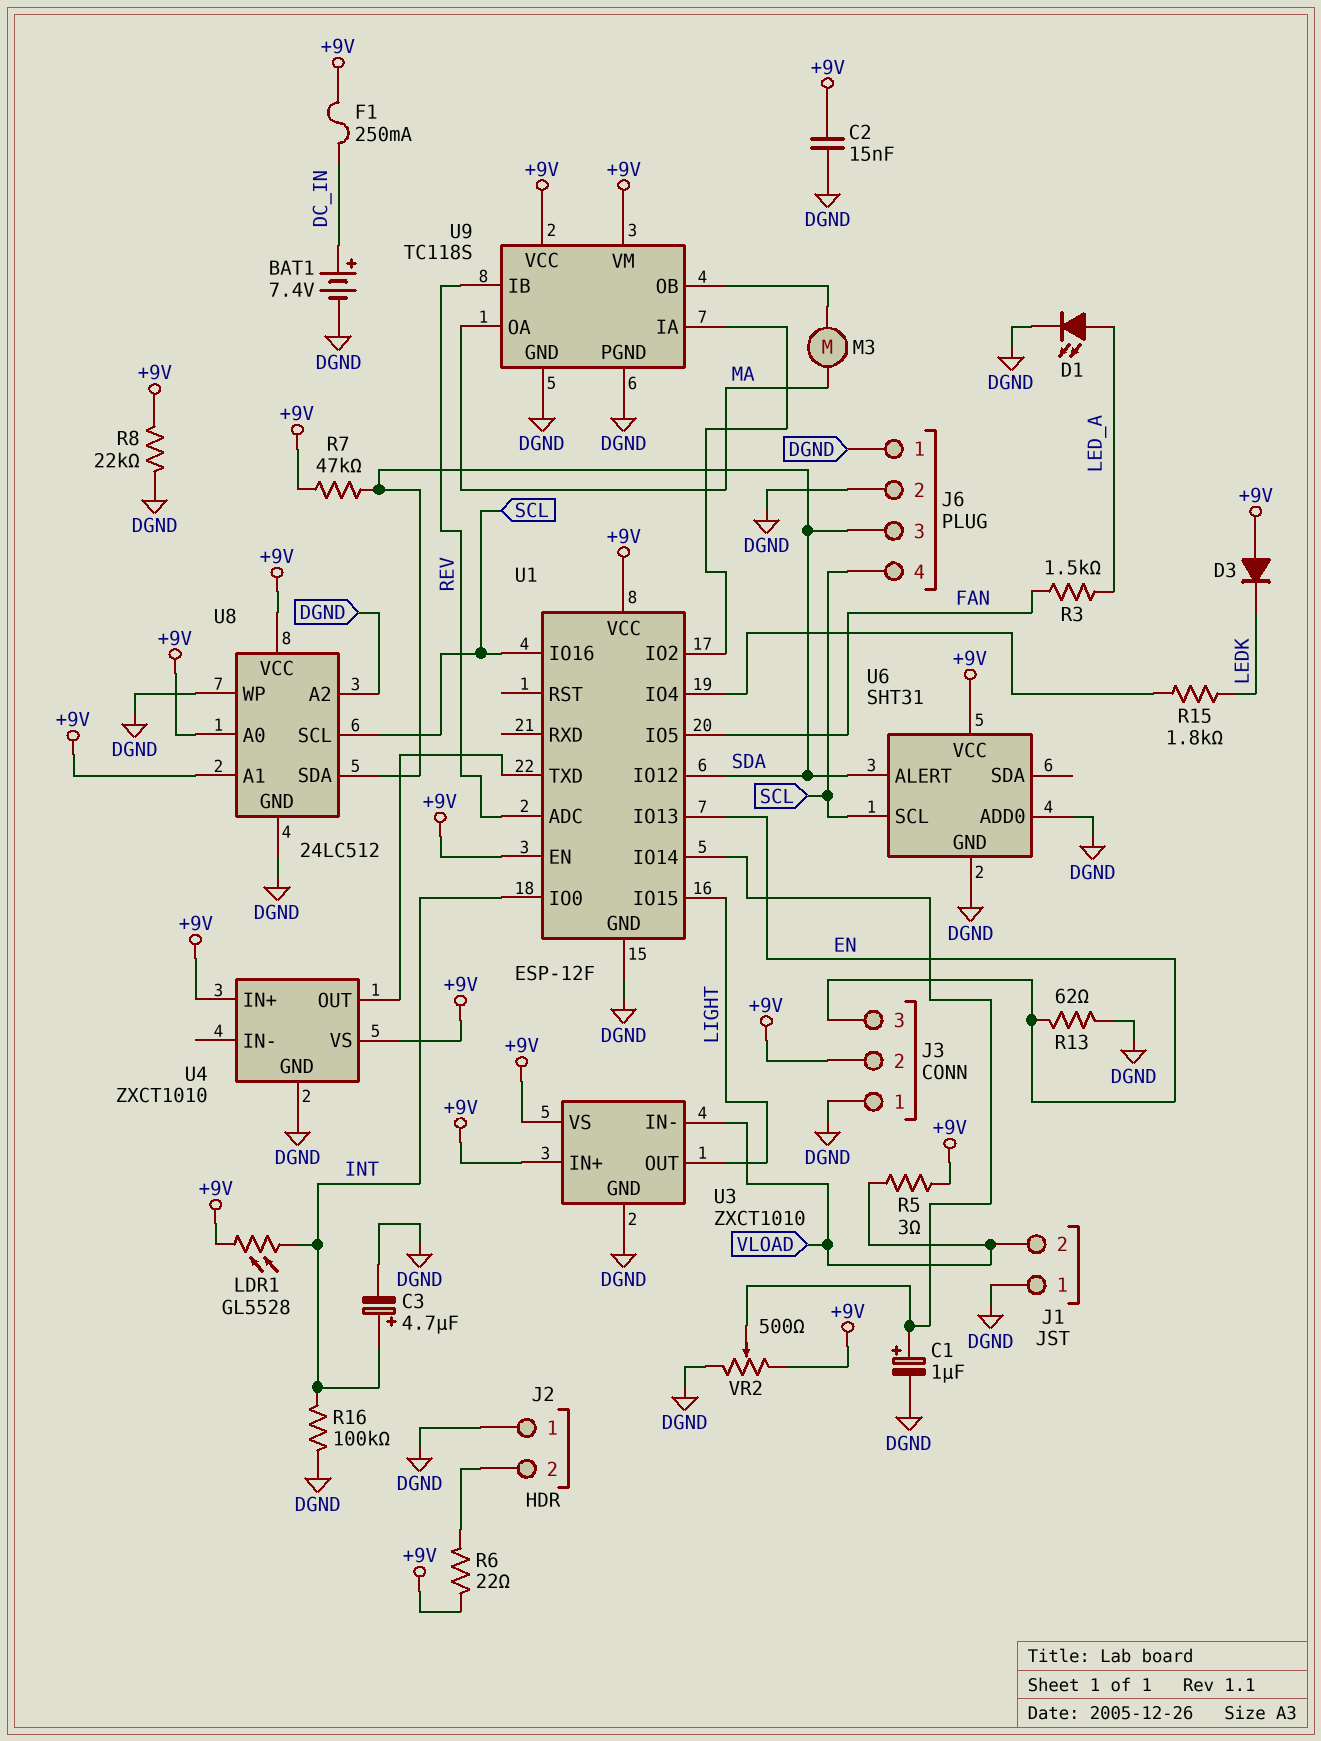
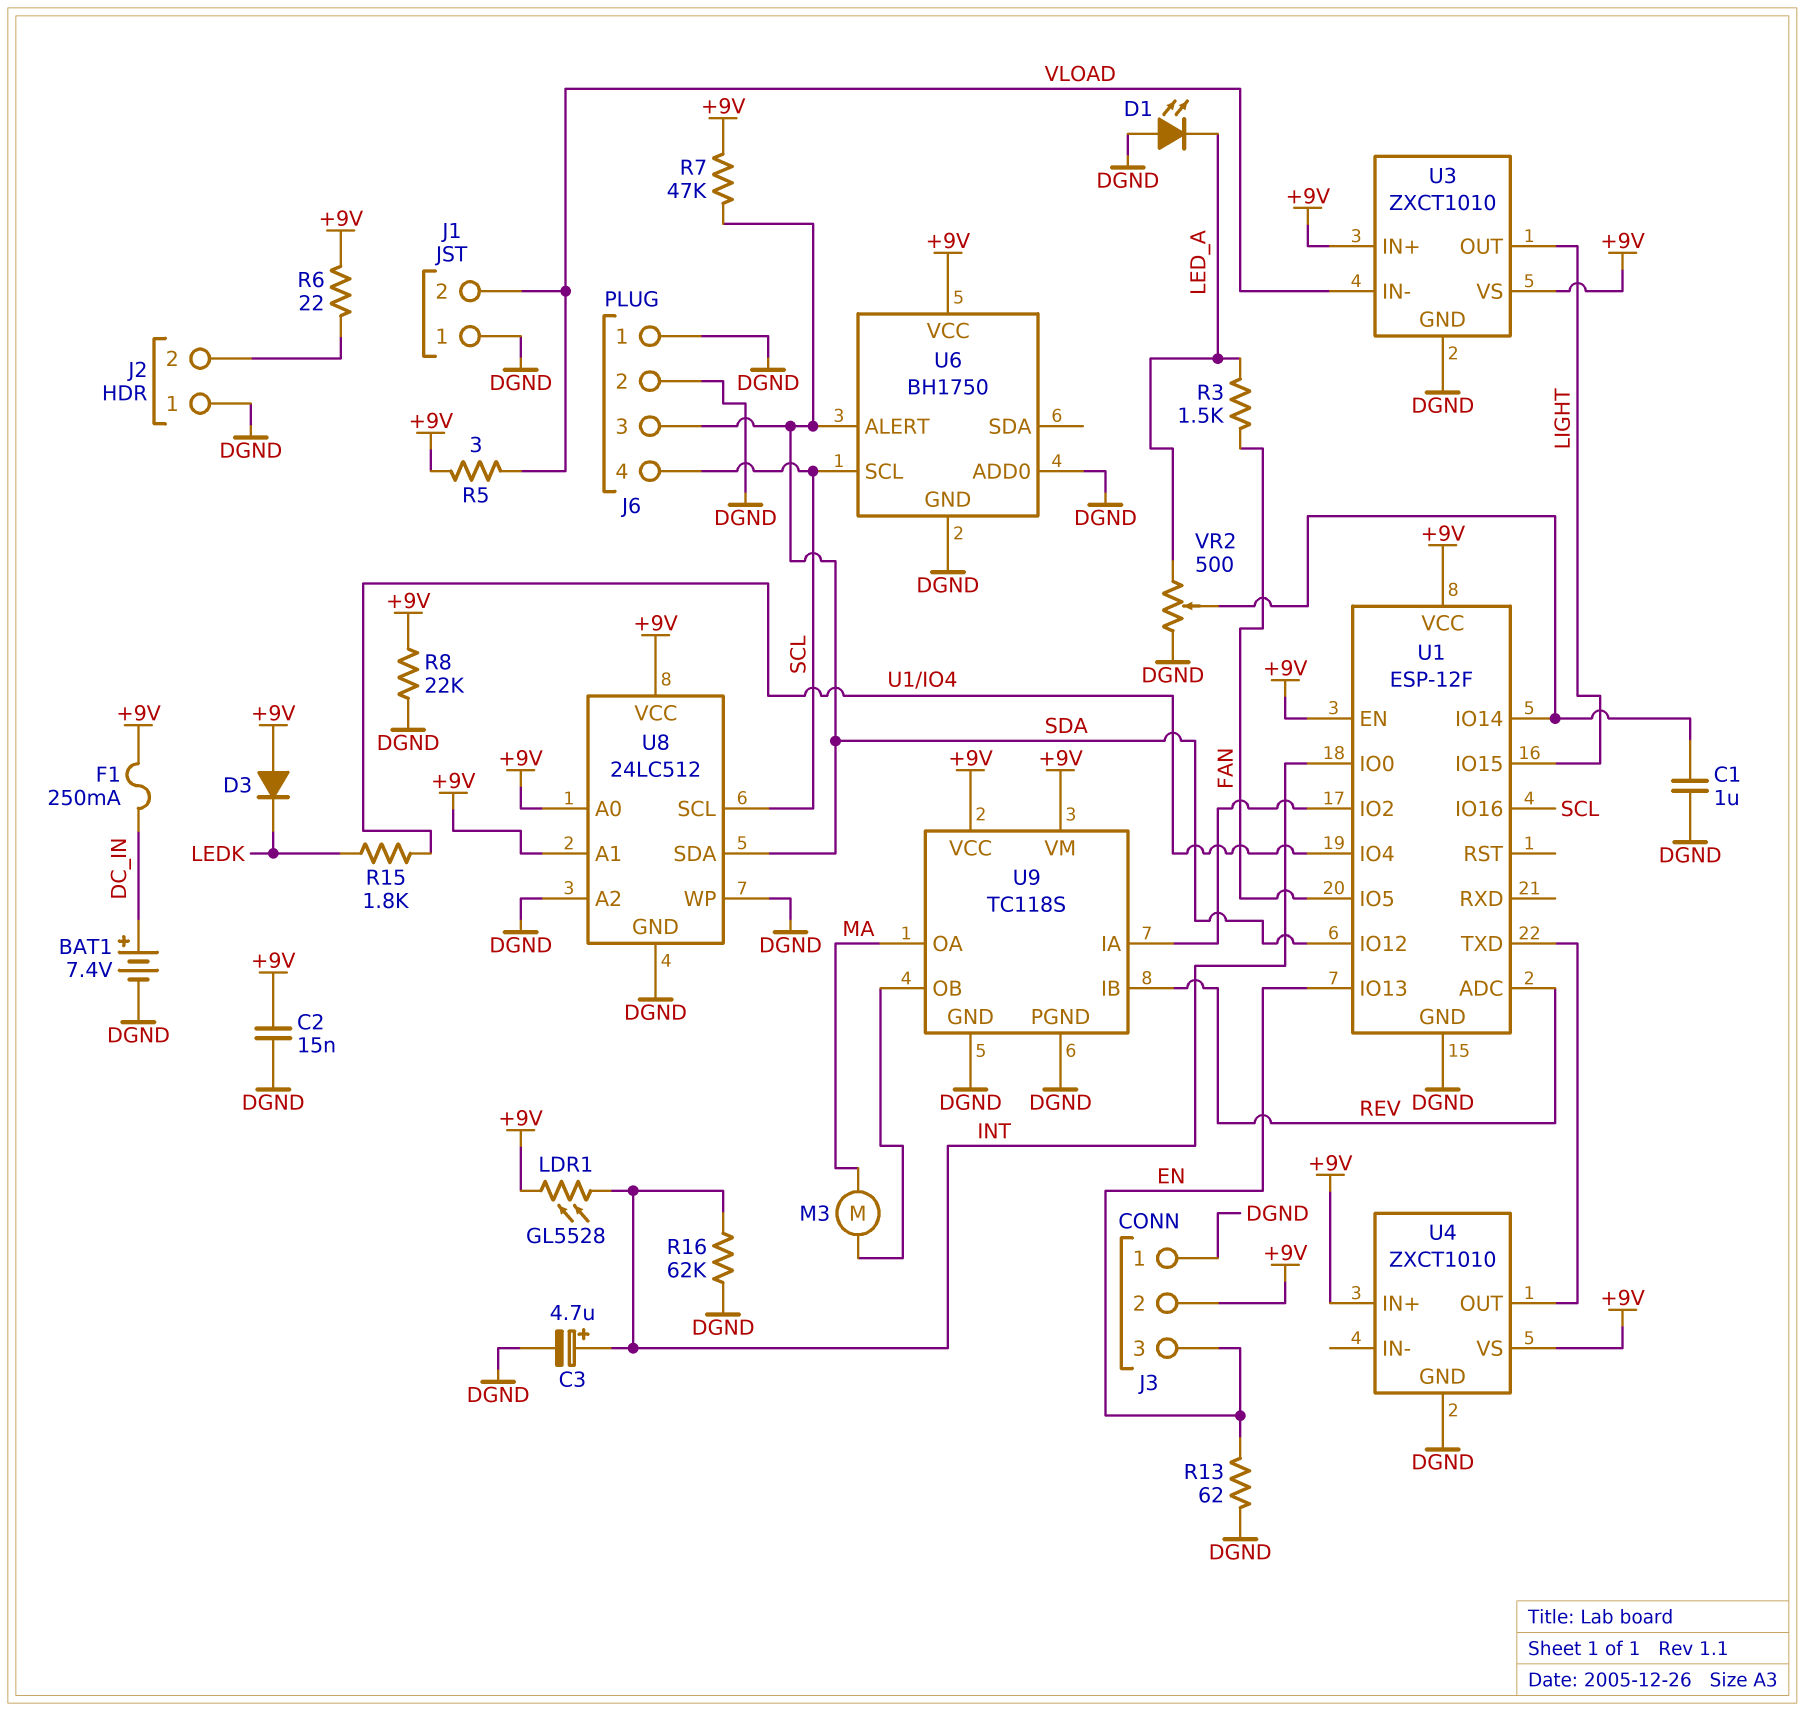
C1: 1uF (plus U1/IO14, minus DGND) -> 1uF (DGND, U1/IO14)
D1: LED (A LED_A, K DGND) -> LED (A DGND, K LED_A)
R16: 100k (DGND, INT) -> 62k (DGND, INT)
U6: SHT31 -> BH1750
VR2: 500 (+9V, DGND, wiper U1/IO14) -> 500 (DGND, LED_A, wiper U1/IO14)

